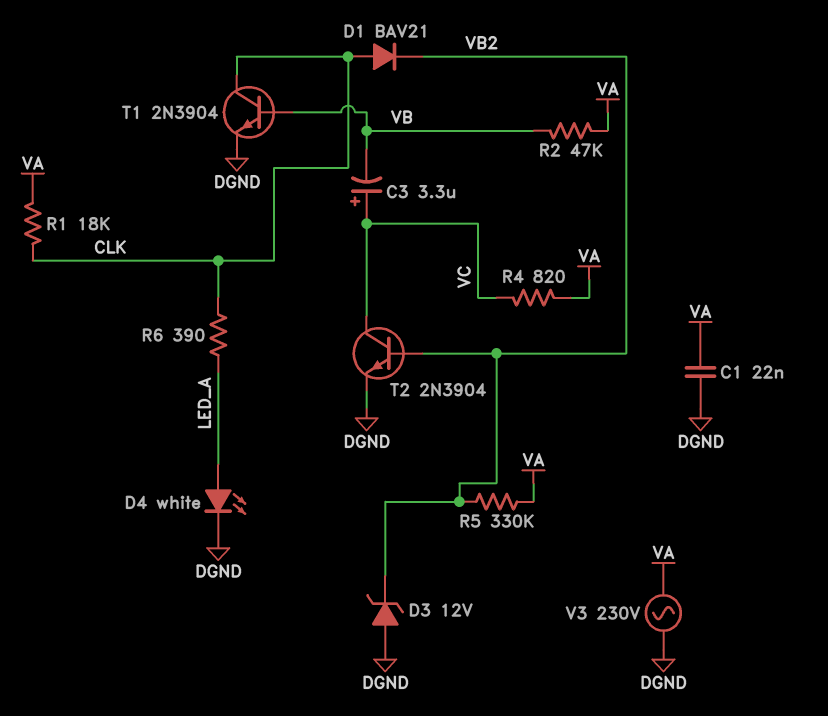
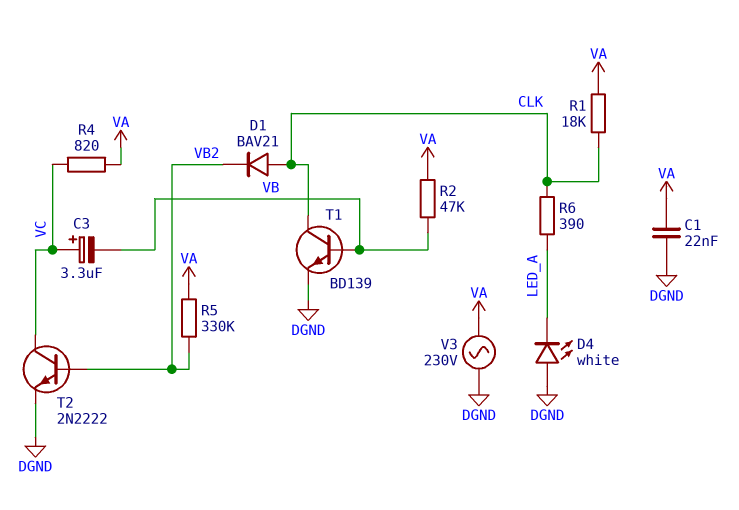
D3: zener 12V (A DGND, K VB2) -> none
D4: LED white (A LED_A, K DGND) -> LED white (A DGND, K LED_A)
T1: NPN 2N3904 (B VB, C CLK, E DGND) -> NPN BD139 (B VB, C CLK, E DGND)
T2: NPN 2N3904 (B VB2, C VC, E DGND) -> NPN 2N2222 (B VB2, C VC, E DGND)

